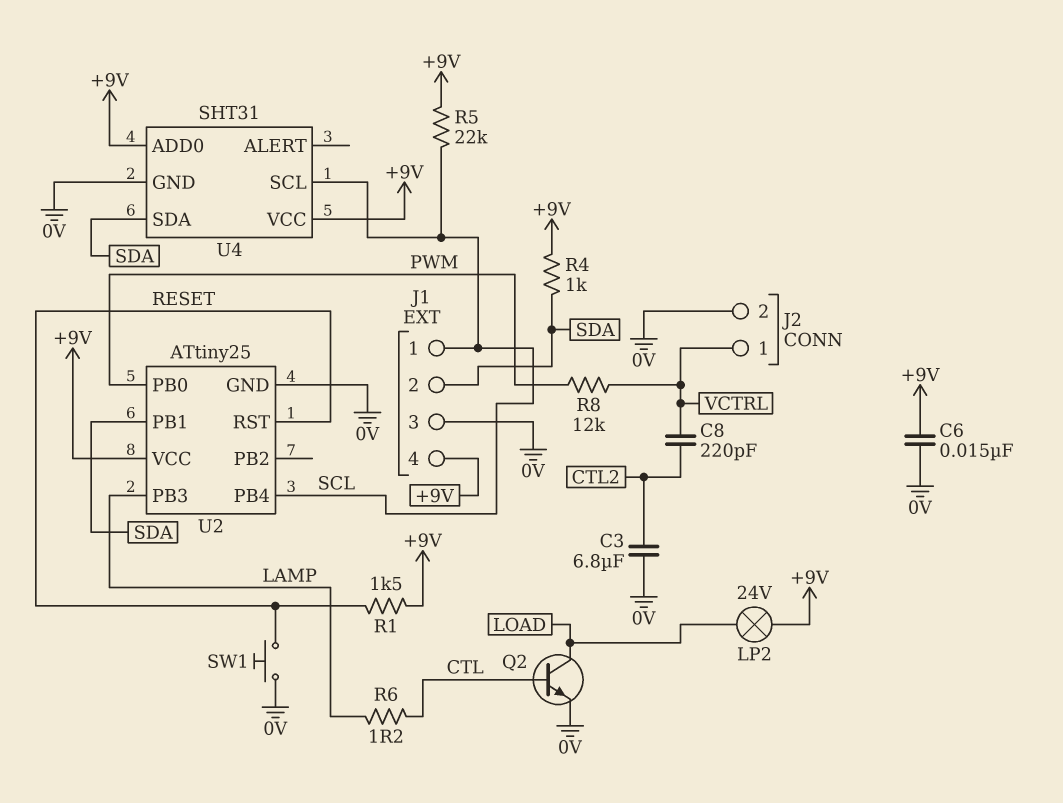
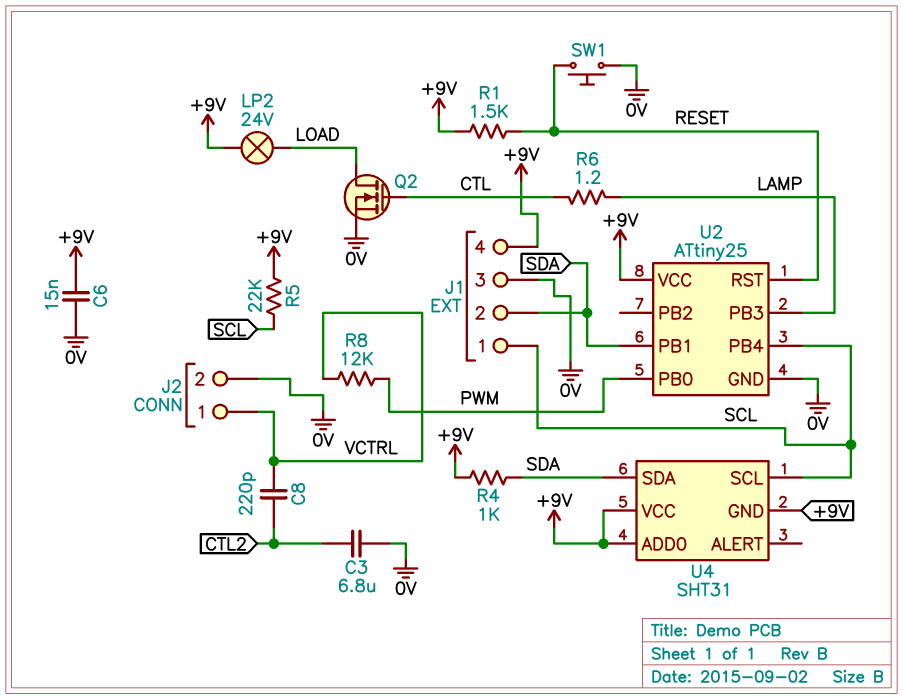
Q2: NPN (B CTL, C LOAD, E 0V) -> NMOS (G CTL, D LOAD, S 0V)
U4 pin GND: 0V -> +9V

